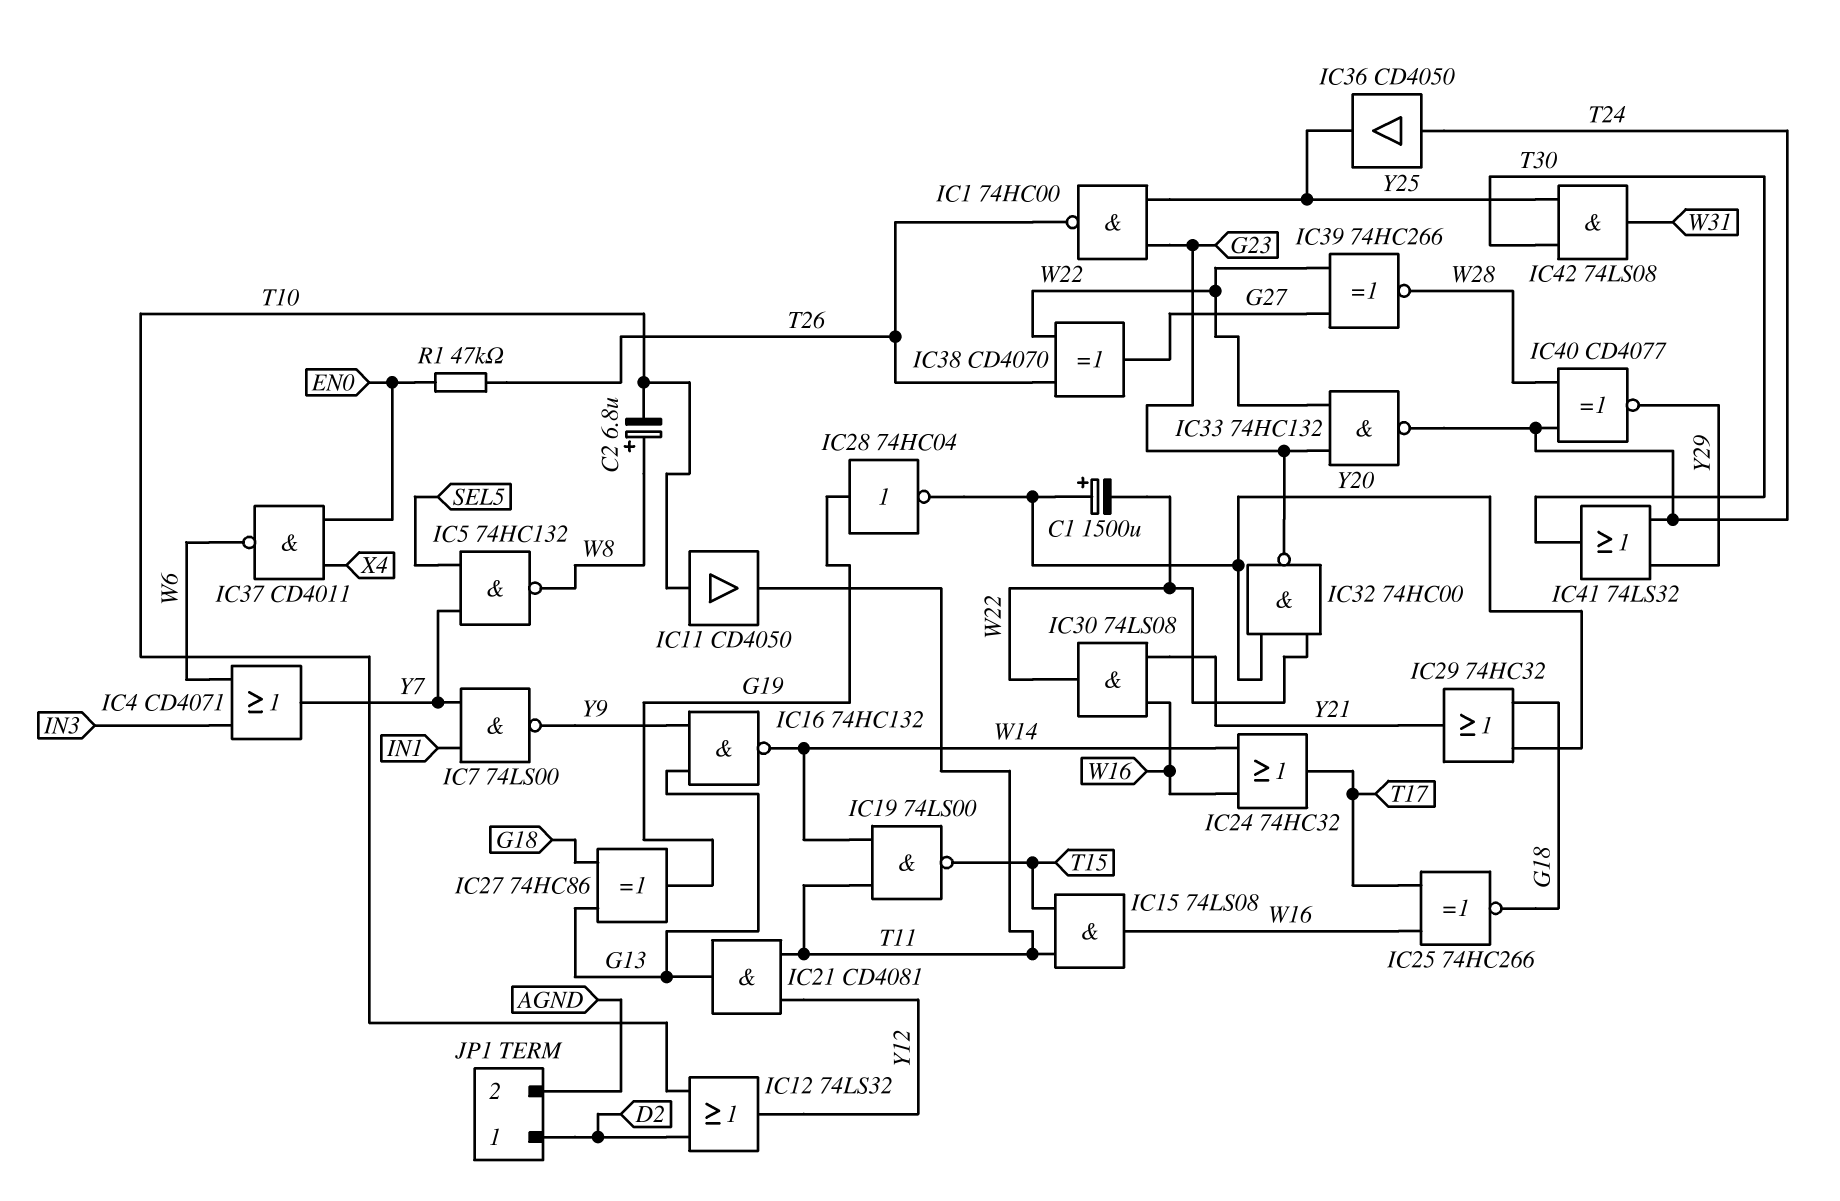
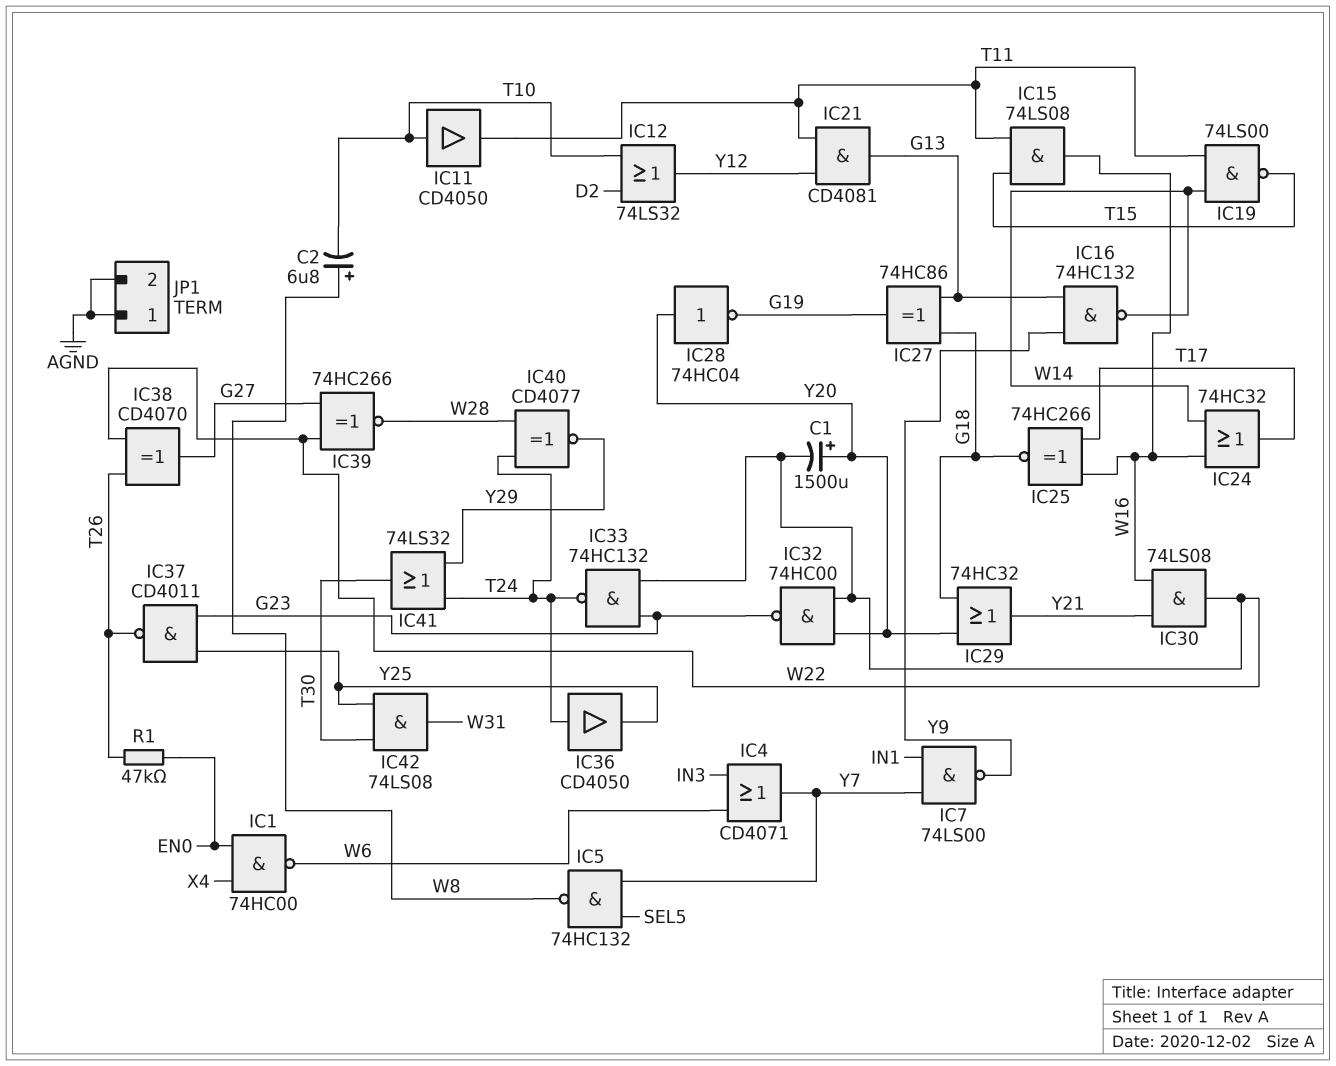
IC1: NAND 74HC00 (in G23, in Y25, out T26) -> NAND 74HC00 (in EN0, in X4, out W6)
IC28: NOT 74HC04 (in G19, out Y20) -> NOT 74HC04 (in Y20, out G19)
IC37: NAND CD4011 (in EN0, in X4, out W6) -> NAND CD4011 (in G23, in Y25, out T26)
JP1 pin 1: D2 -> AGND

